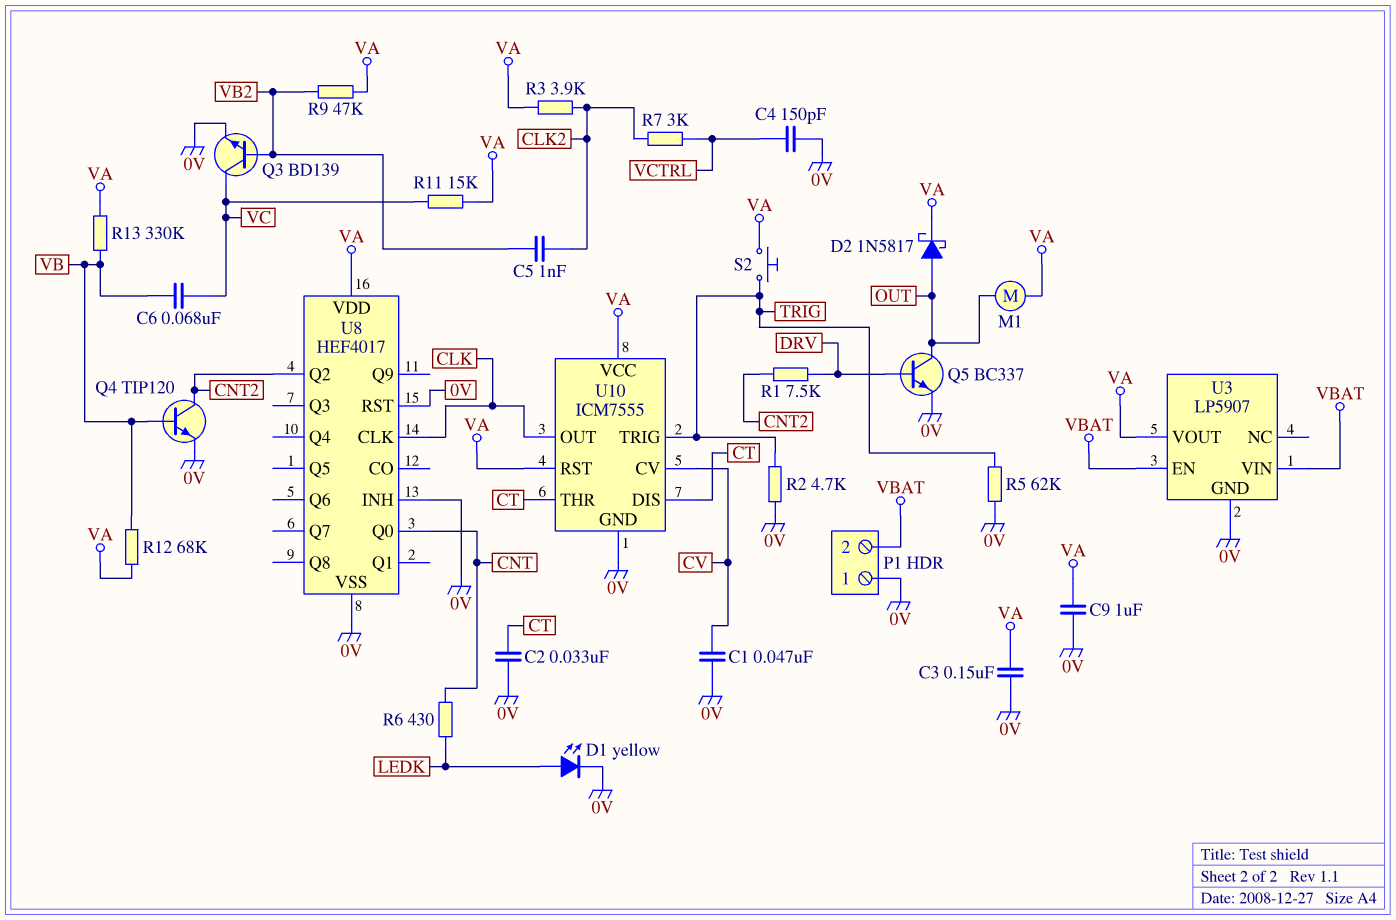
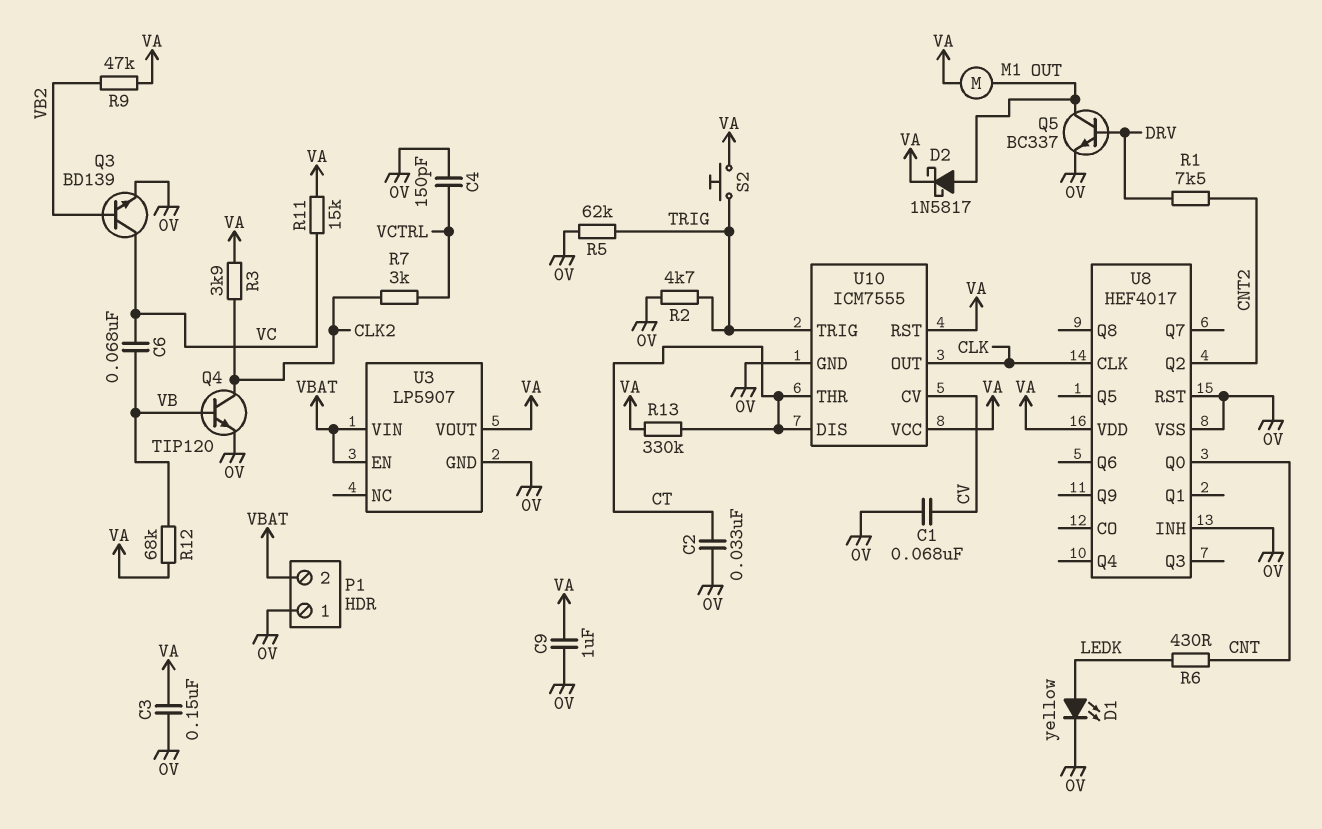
C1: 47nF (0V, CV) -> 68nF (0V, CV)
C5: 1nF (CLK2, VB2) -> none
Q4: NPN TIP120 (B VB, C CNT2, E 0V) -> NPN TIP120 (B VB, C CLK2, E 0V)
R13: 330k (VA, VB) -> 330k (CT, VA)

